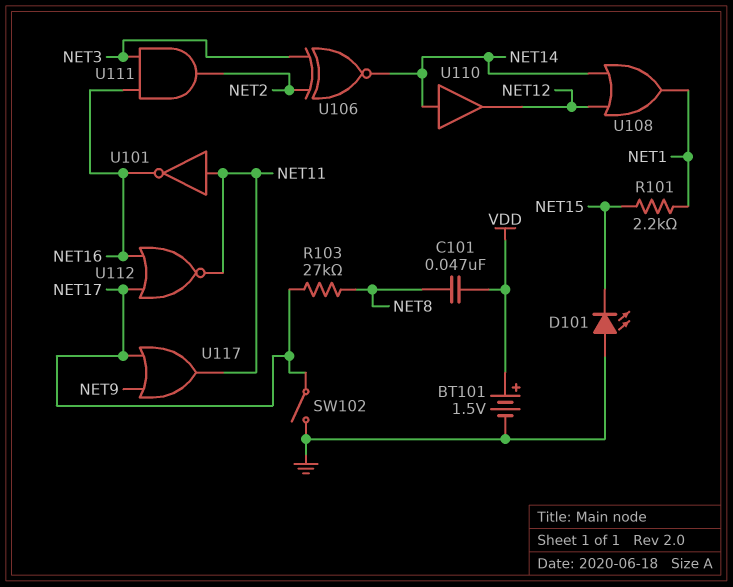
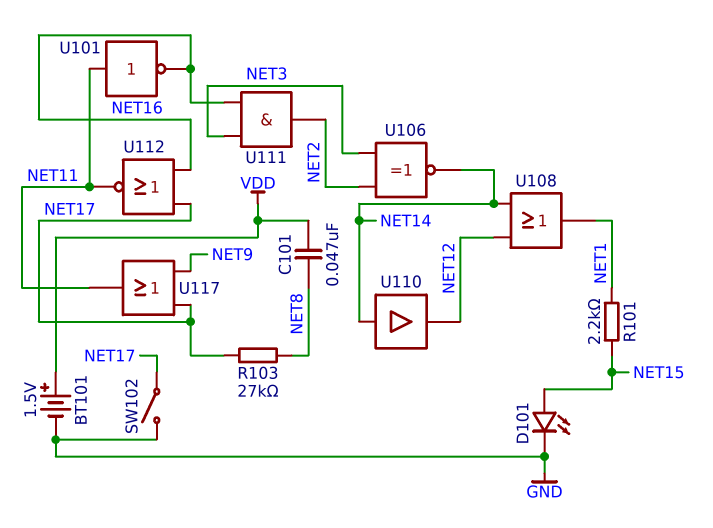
D101: LED (A GND, K NET15) -> LED (A NET15, K GND)

